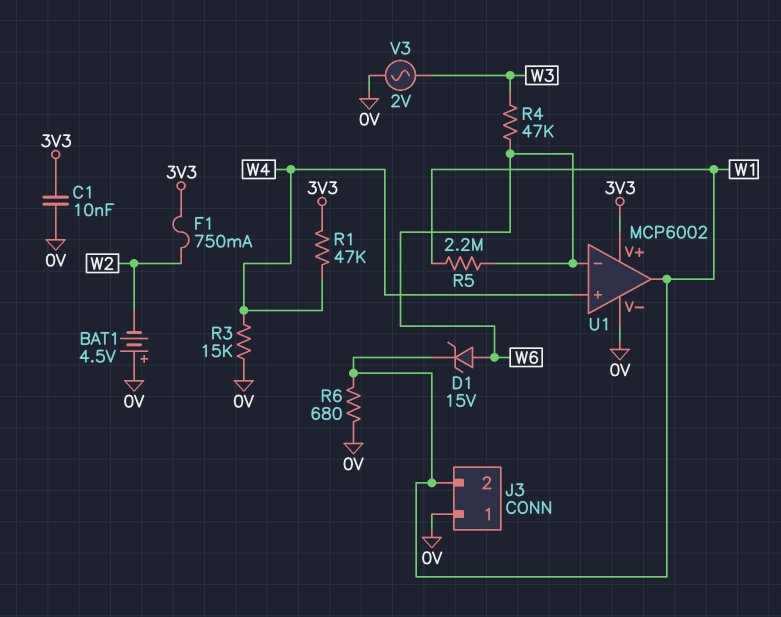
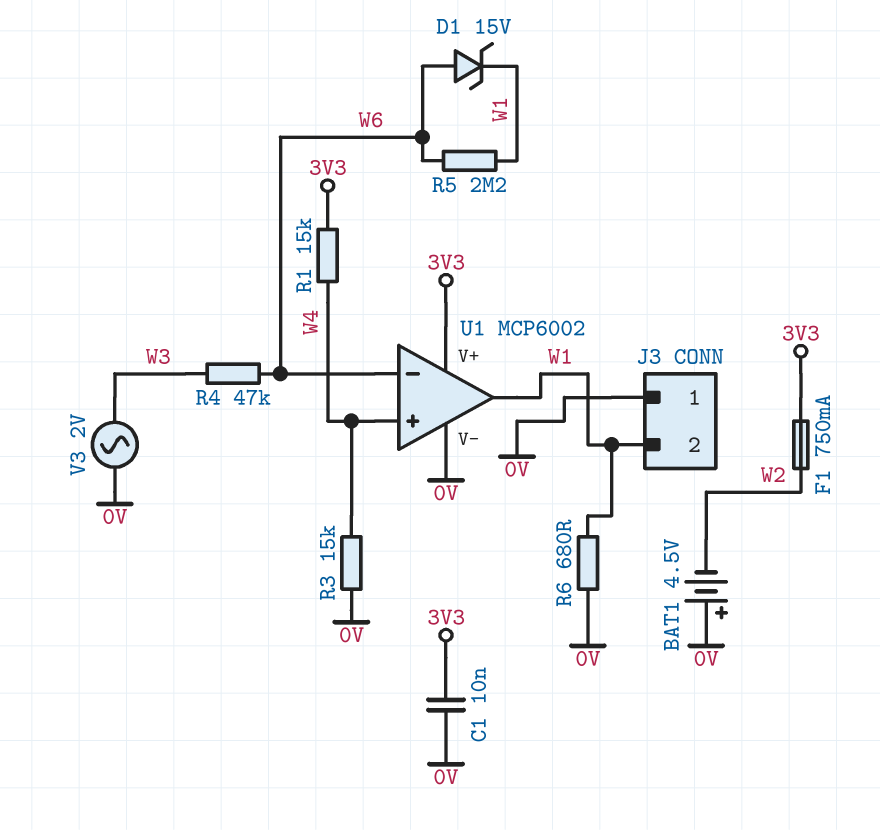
R1: 47k (3V3, W4) -> 15k (3V3, W4)

